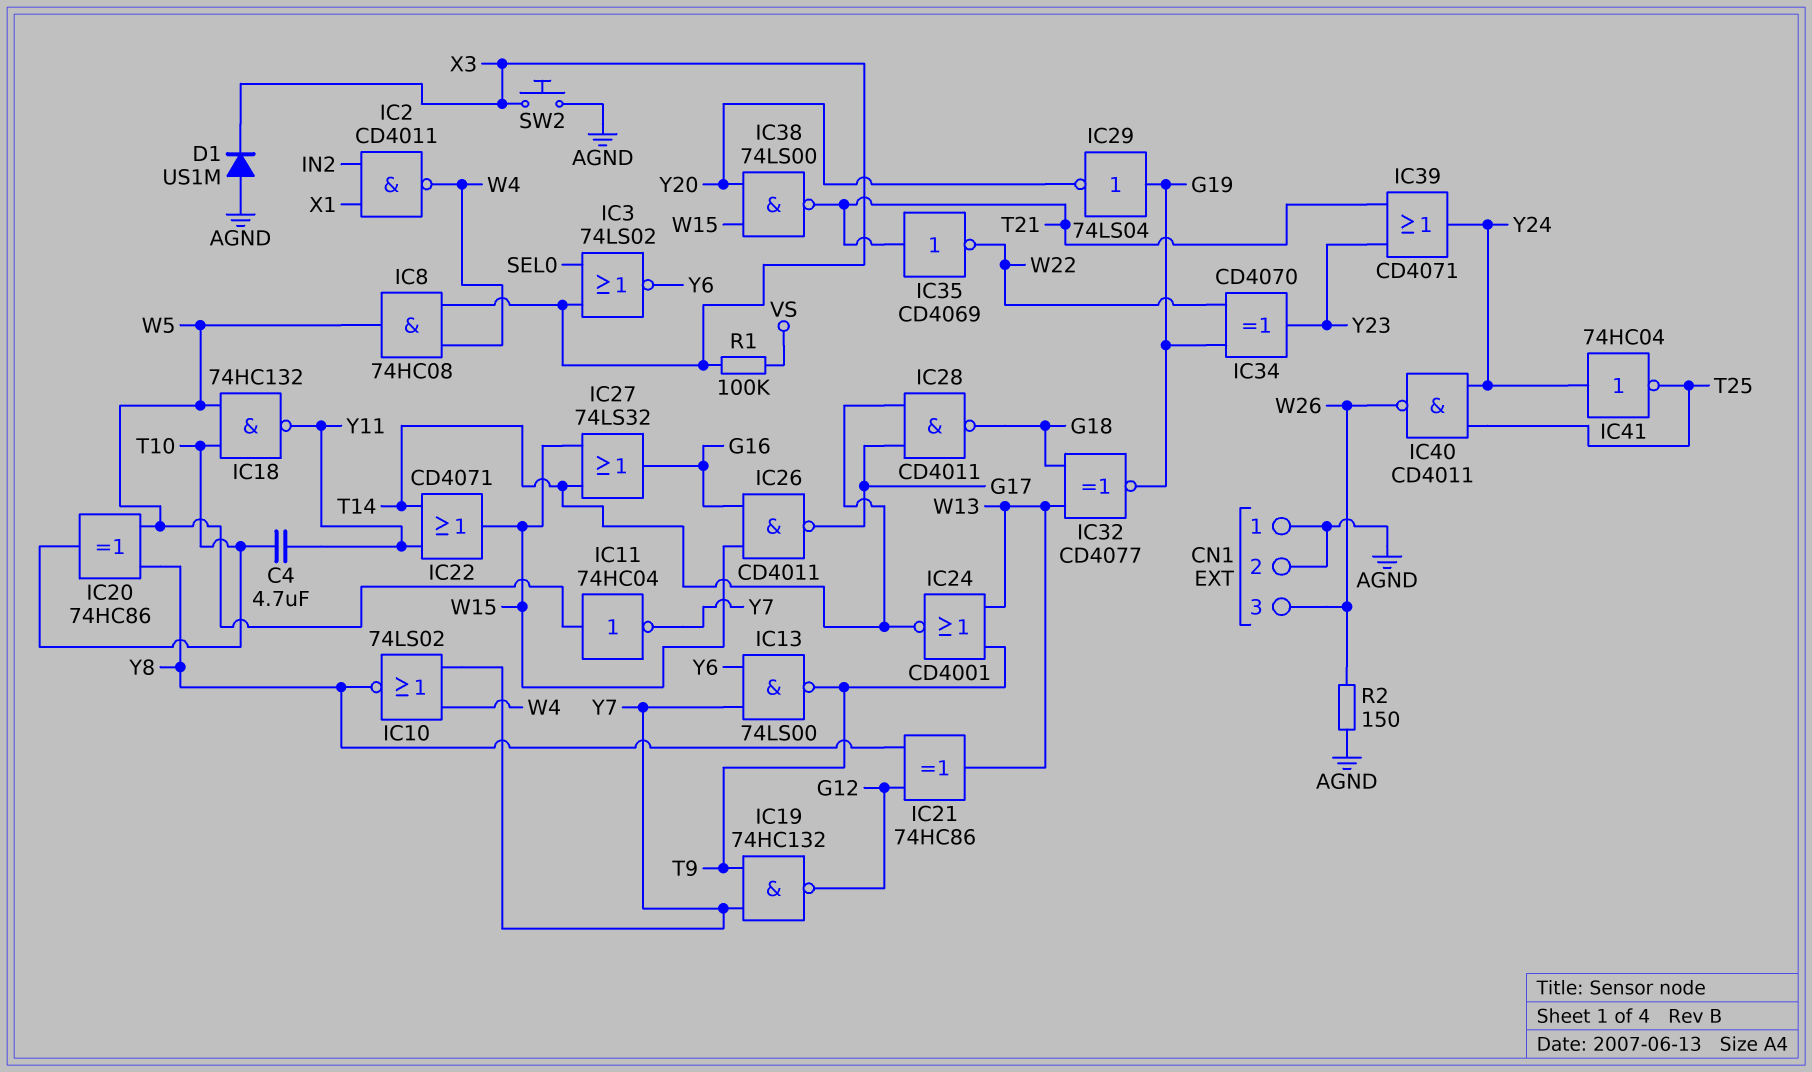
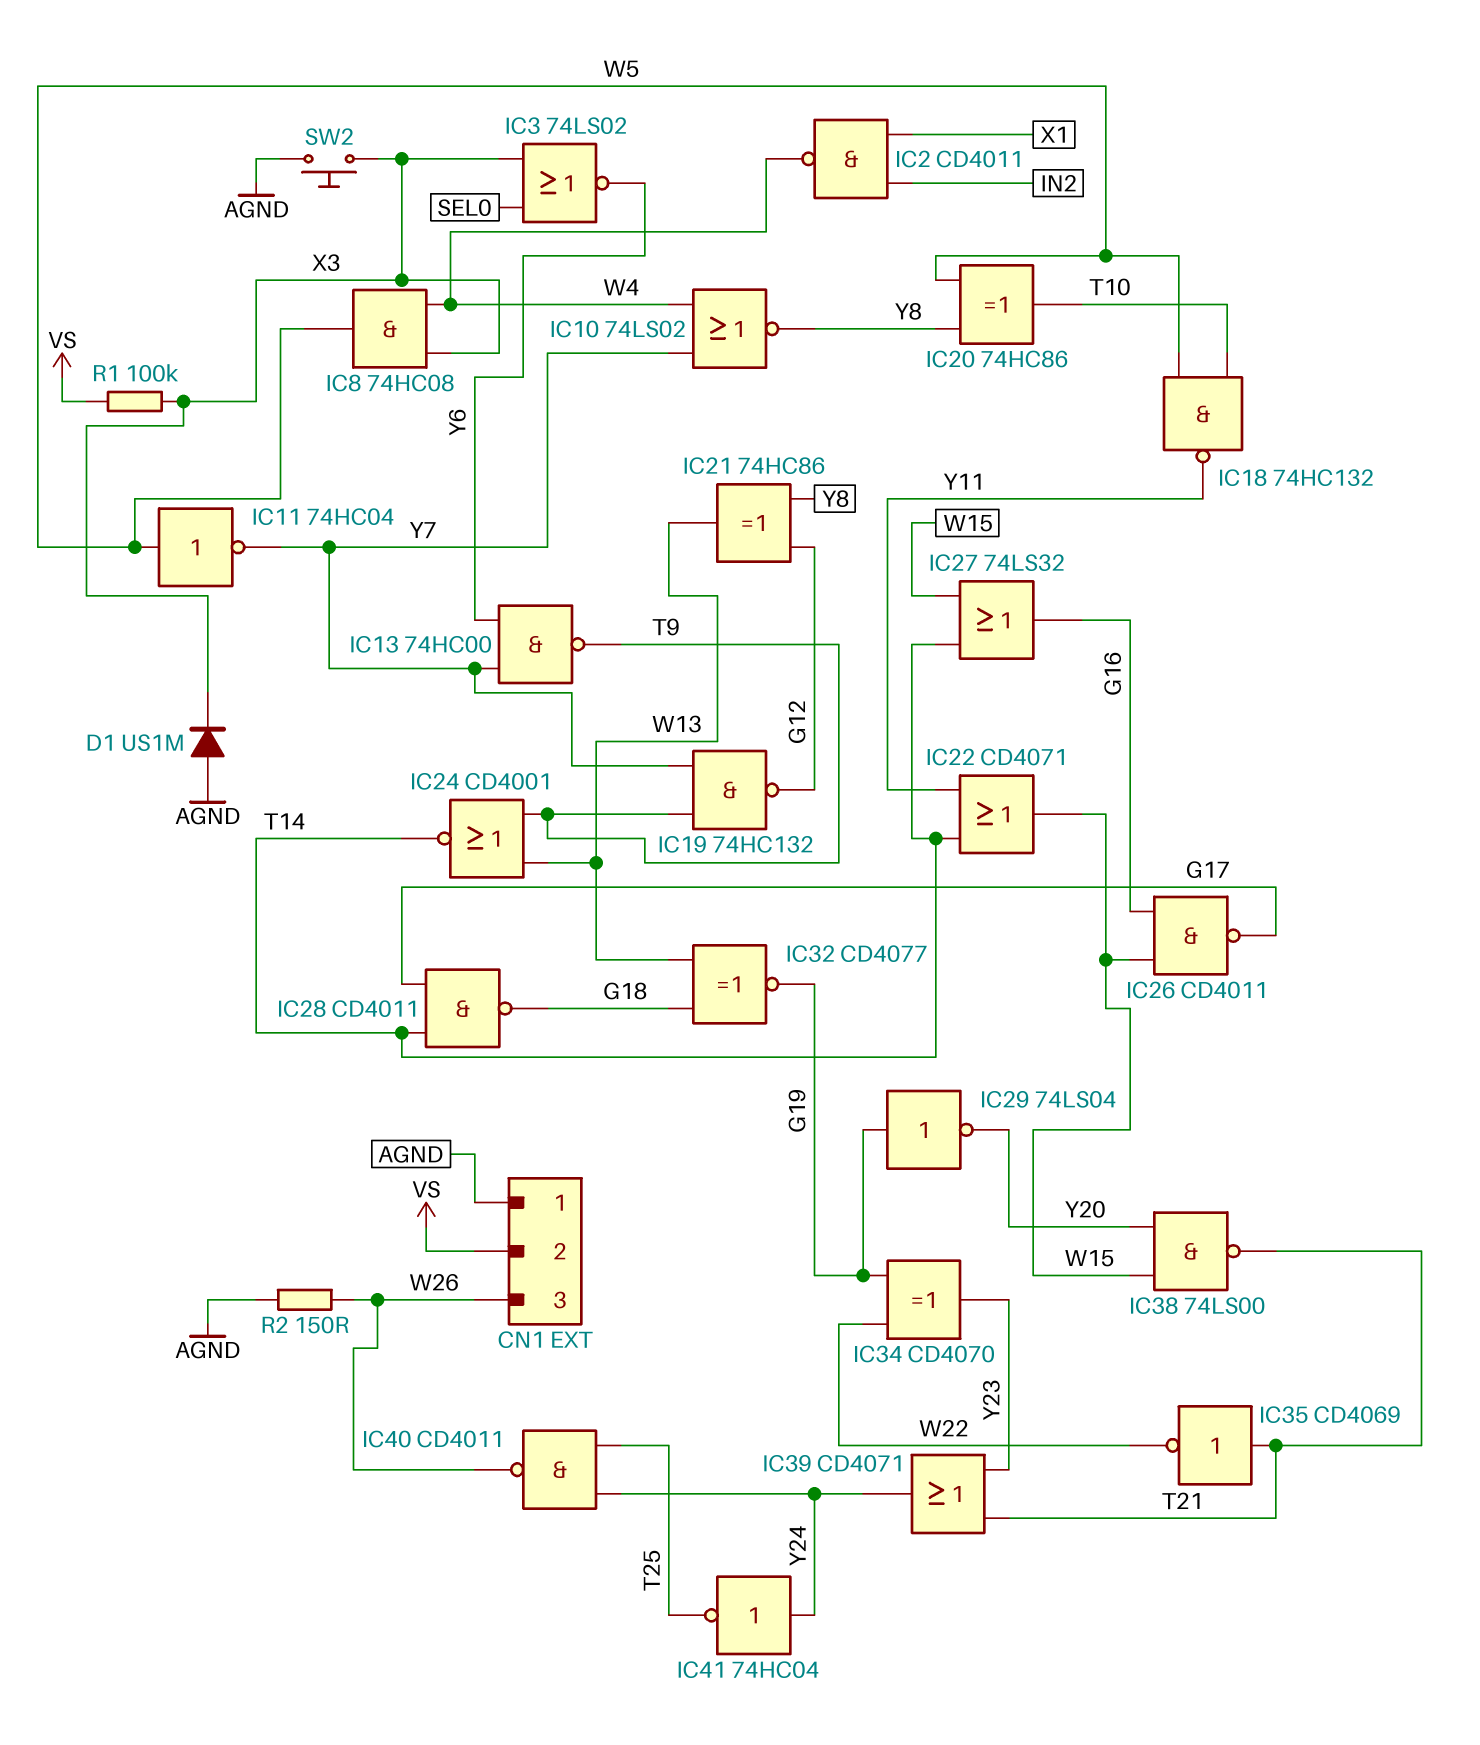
C4: 4.7uF (T10, Y11) -> none
CN1 pin 2: AGND -> VS
IC13: NAND 74LS00 (in Y6, in Y7, out T9) -> NAND 74HC00 (in Y6, in Y7, out T9)

